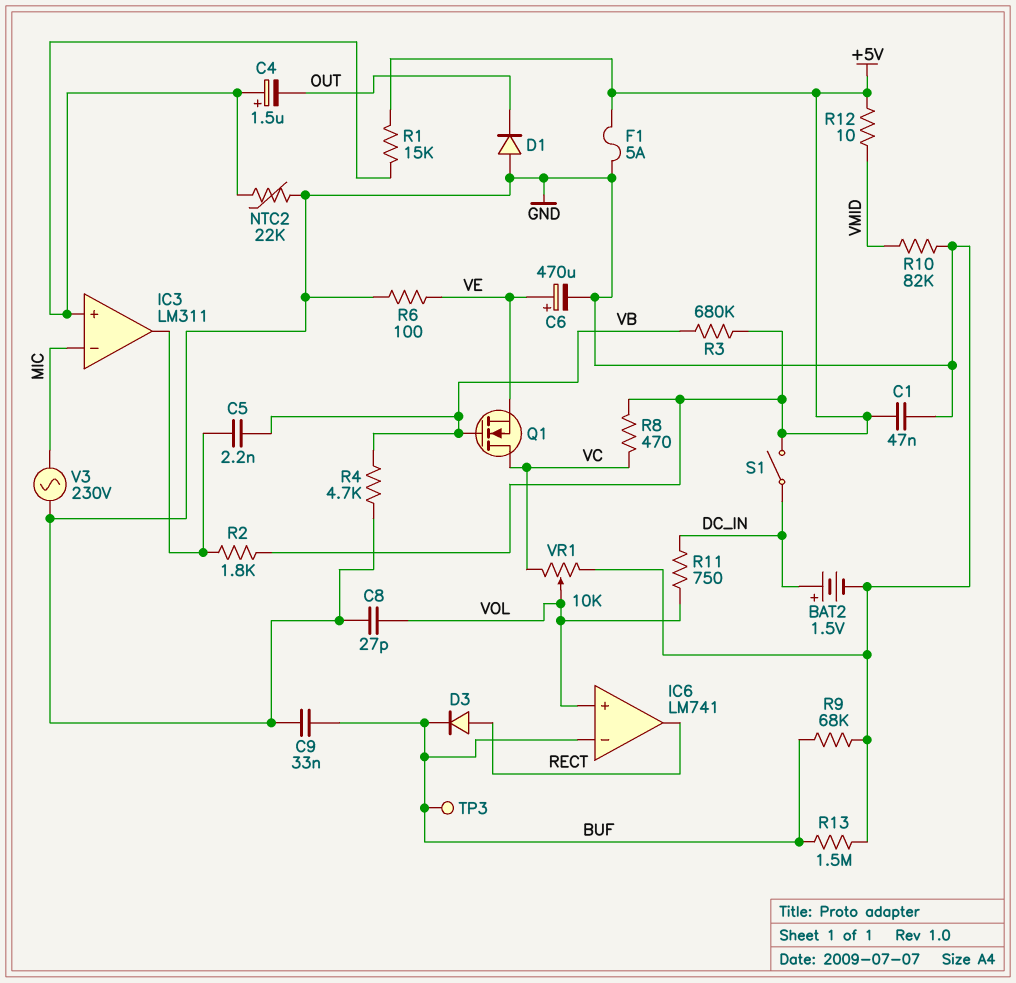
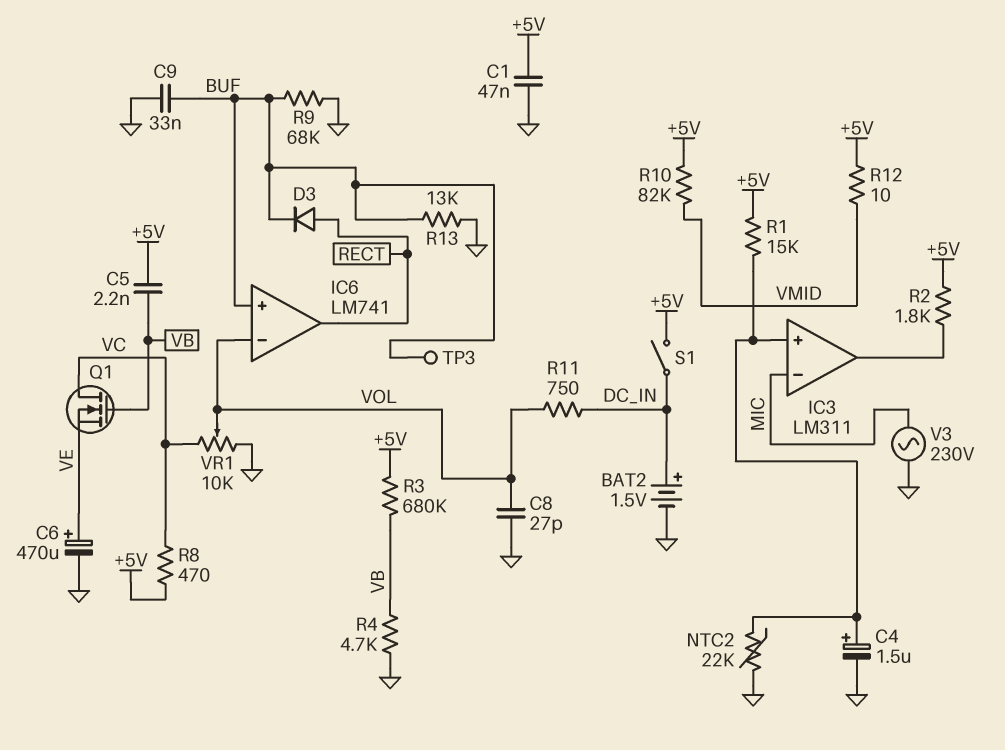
C4: 1.5uF (plus IC3/in+, minus OUT) -> 1.5uF (plus IC3/in+, minus GND)
C5: 2.2nF (IC3/out, VB) -> 2.2nF (+5V, VB)
D1: diode (A GND, K OUT) -> none
F1: 5A (+5V, GND) -> none
IC6 pin in+: VOL -> BUF
IC6 pin in-: BUF -> VOL
R6: 100 (GND, VE) -> none
R10: 82k (GND, VMID) -> 82k (+5V, VMID)
R13: 1.5M (BUF, GND) -> 13k (BUF, GND)

